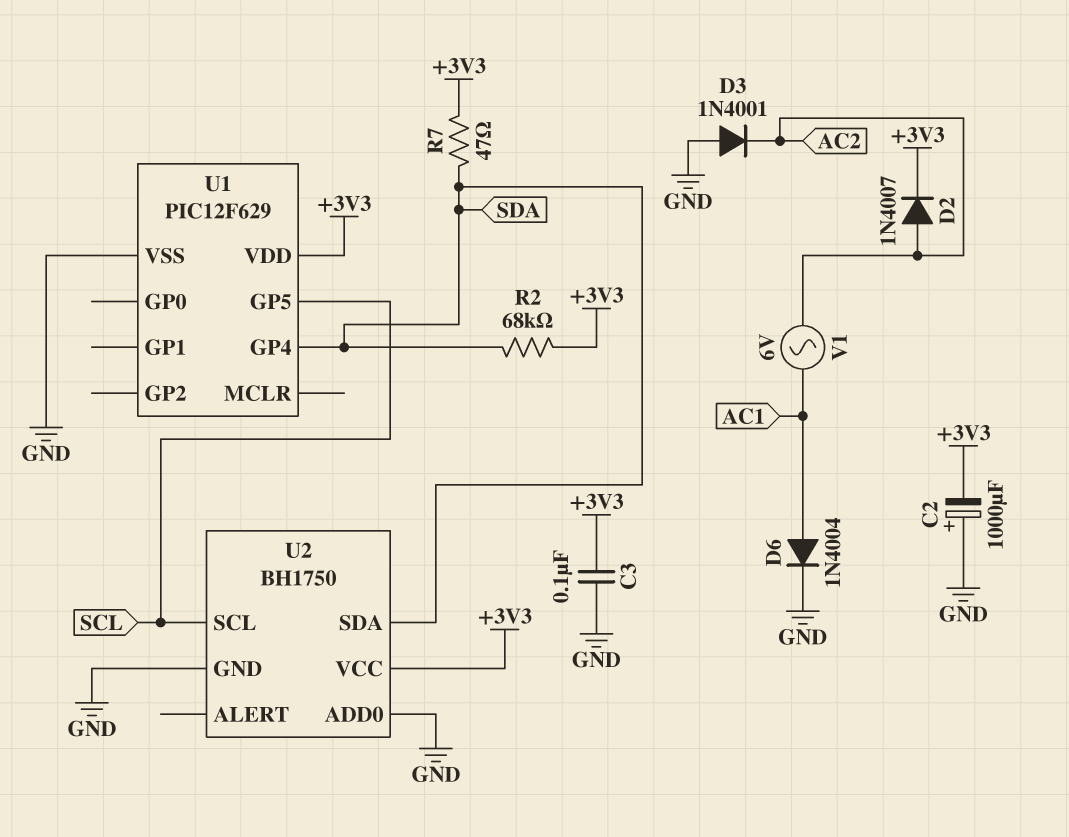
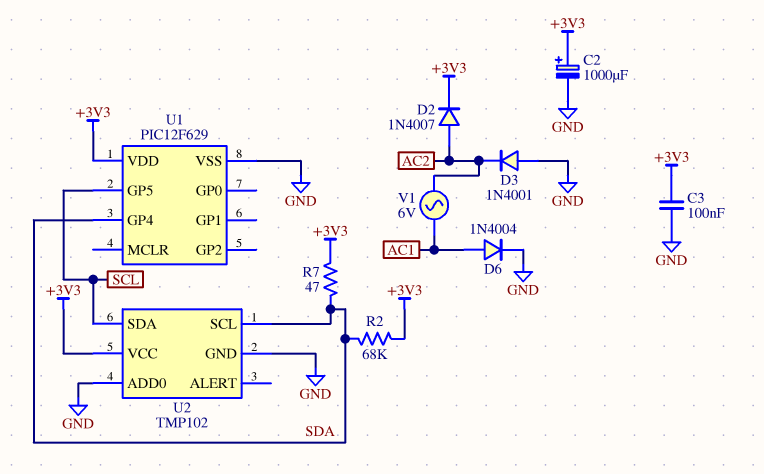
C2: 1000uF (plus GND, minus +3V3) -> 1000uF (plus +3V3, minus GND)
U2: BH1750 -> TMP102
U2 pin SCL: SCL -> SDA
U2 pin SDA: SDA -> SCL

